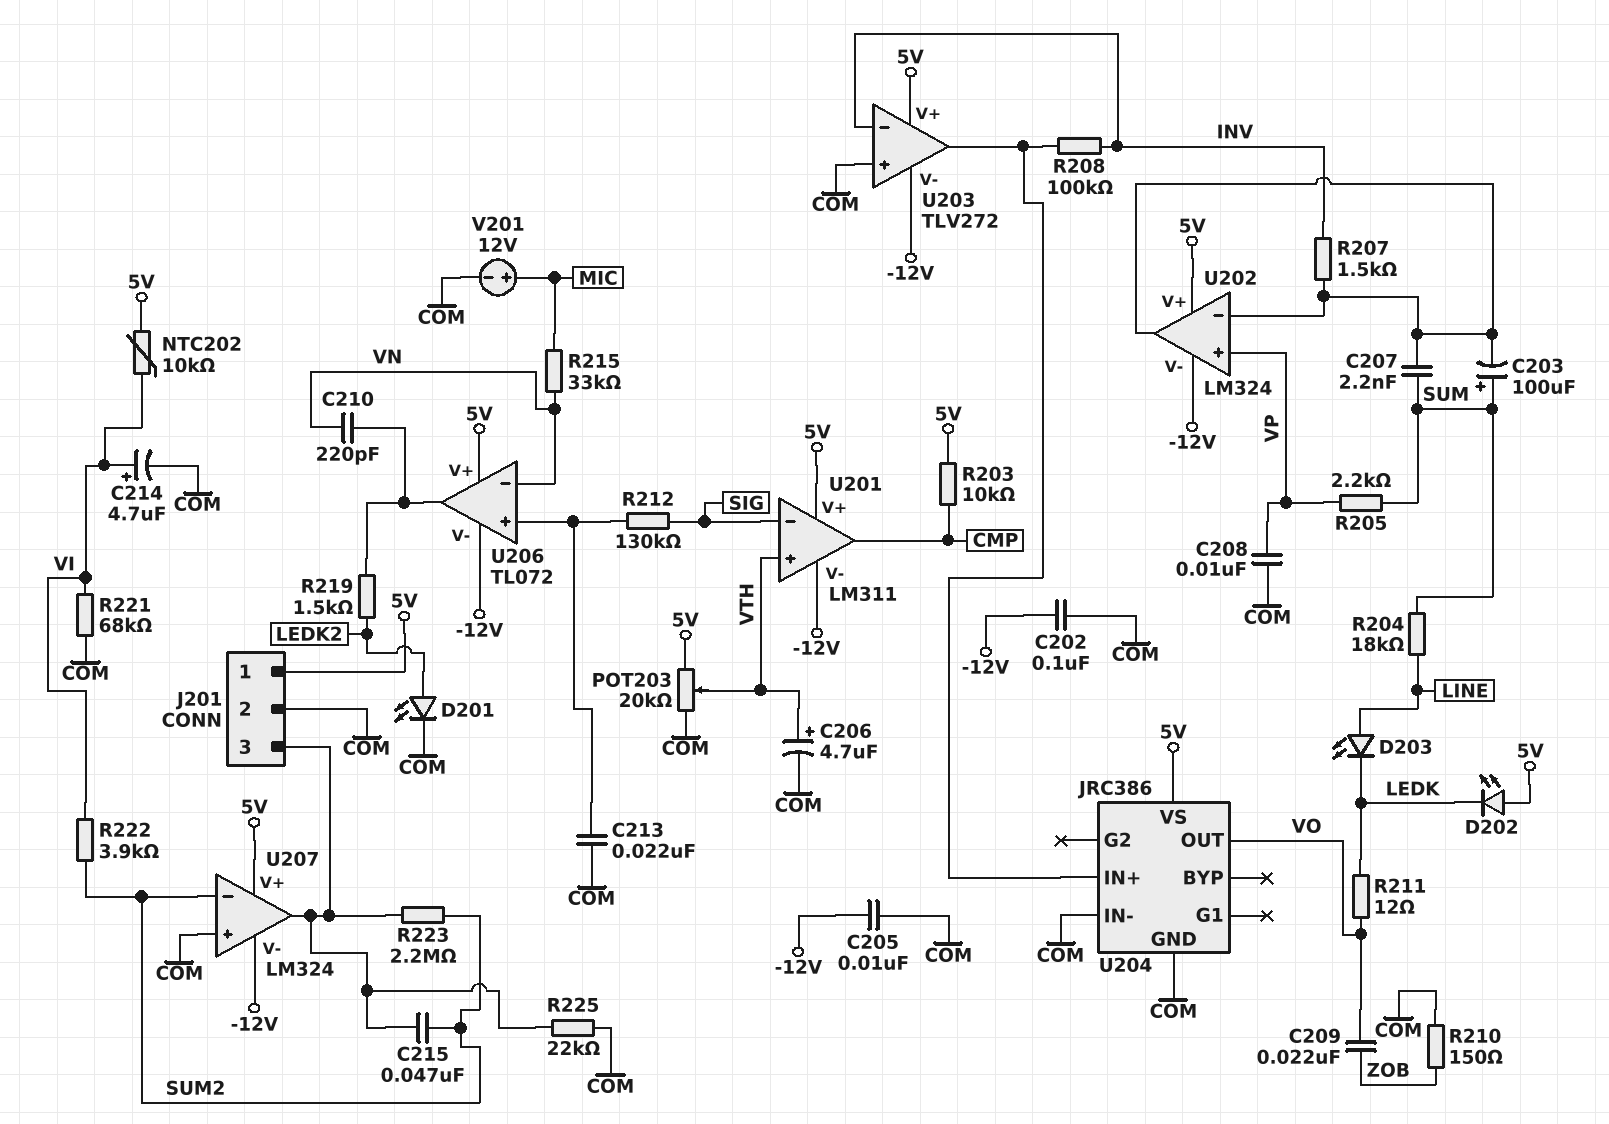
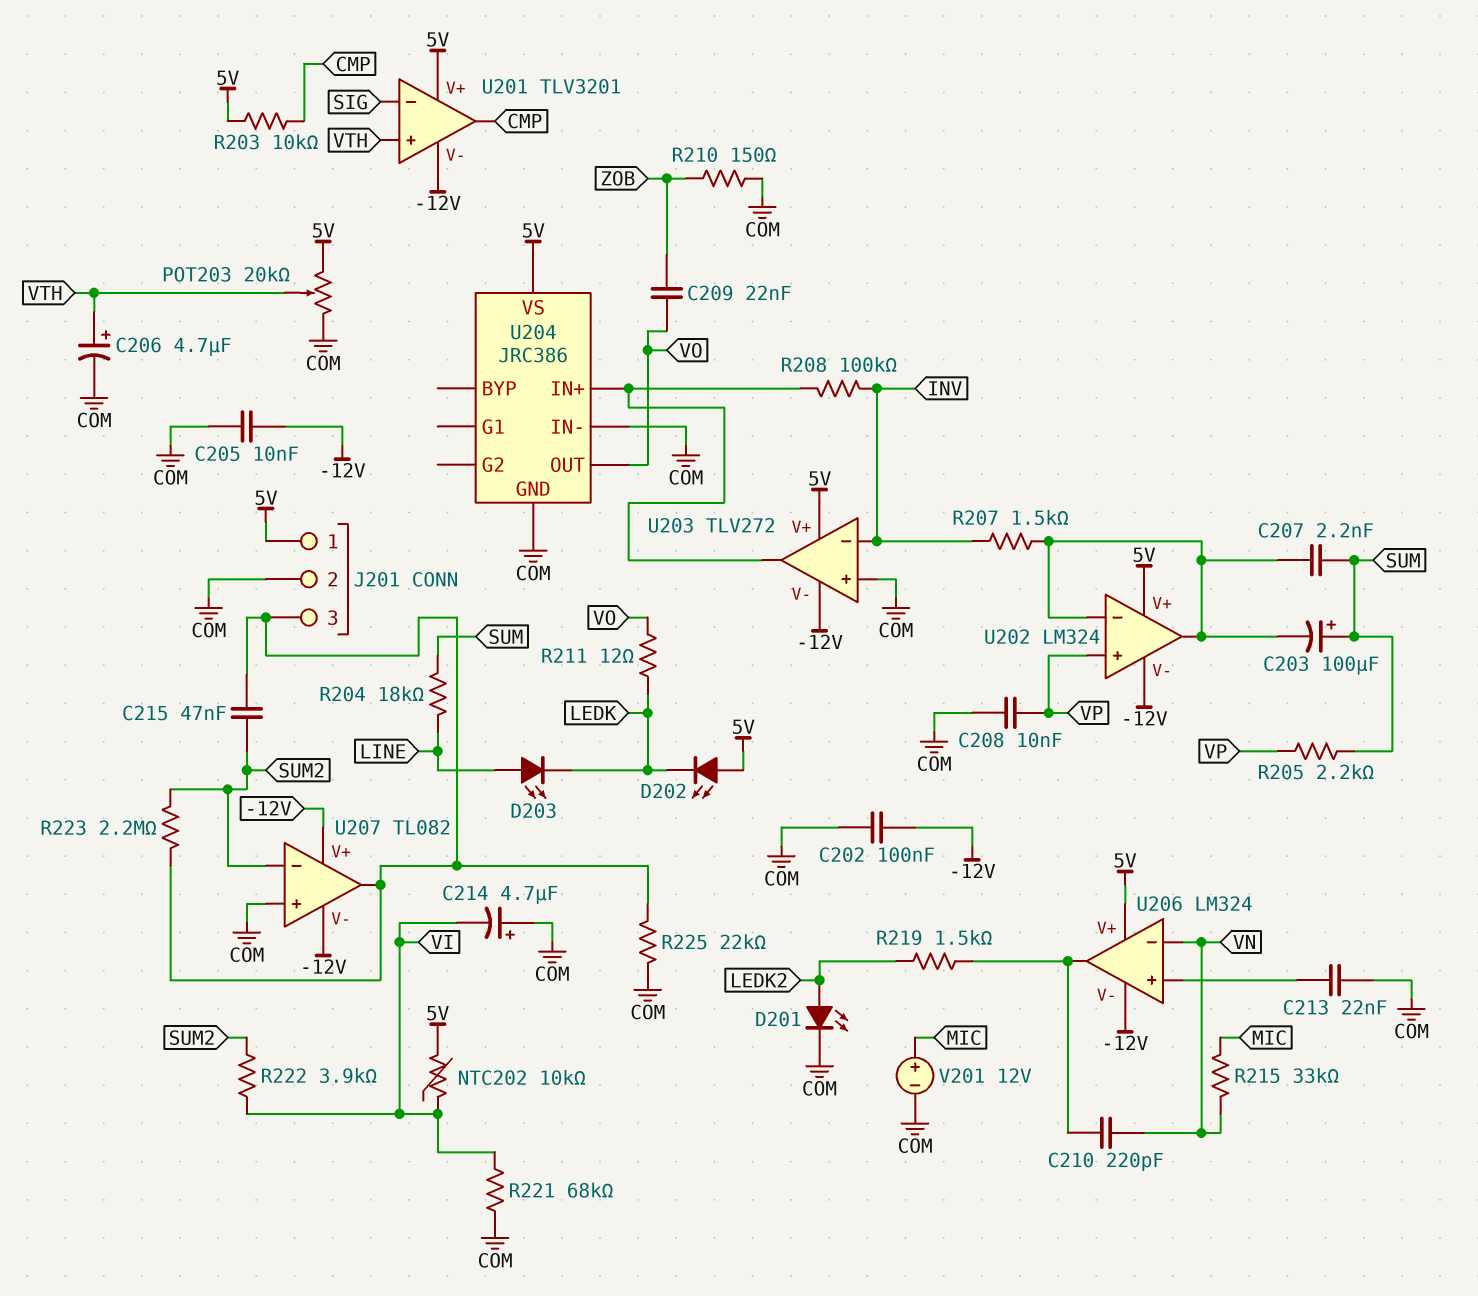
C214: 4.7uF (plus VI, minus COM) -> 4.7uF (plus COM, minus VI)
R212: 130k (SIG, U206/in+) -> none
U201: LM311 -> TLV3201
U206: TL072 -> LM324
U207: LM324 -> TL082
U207 pin V+: 5V -> -12V

